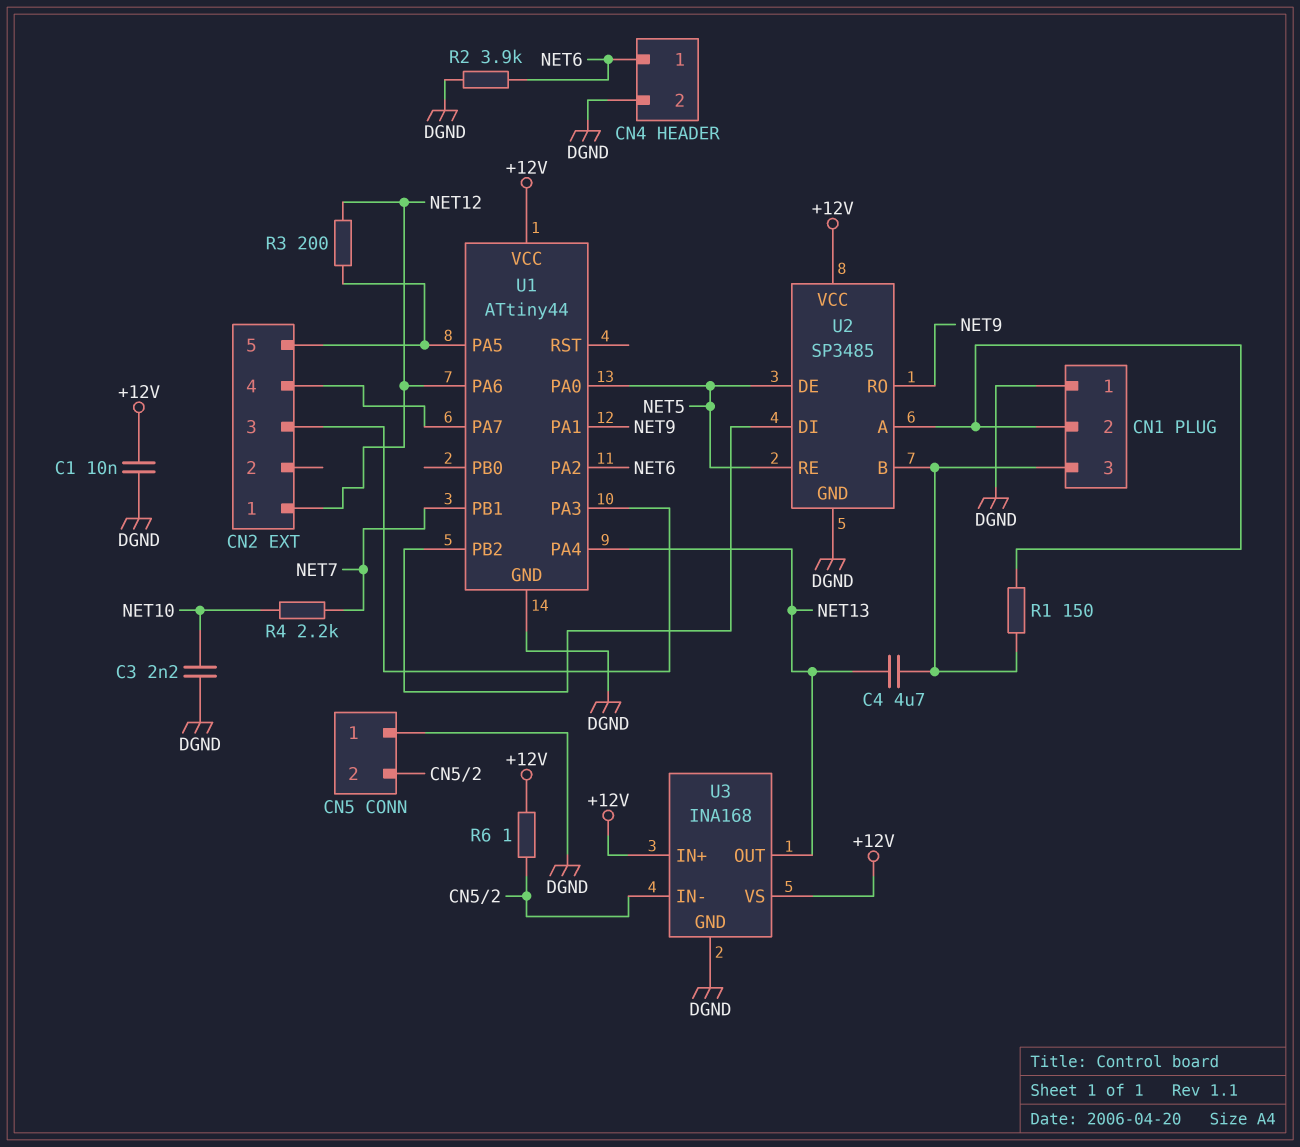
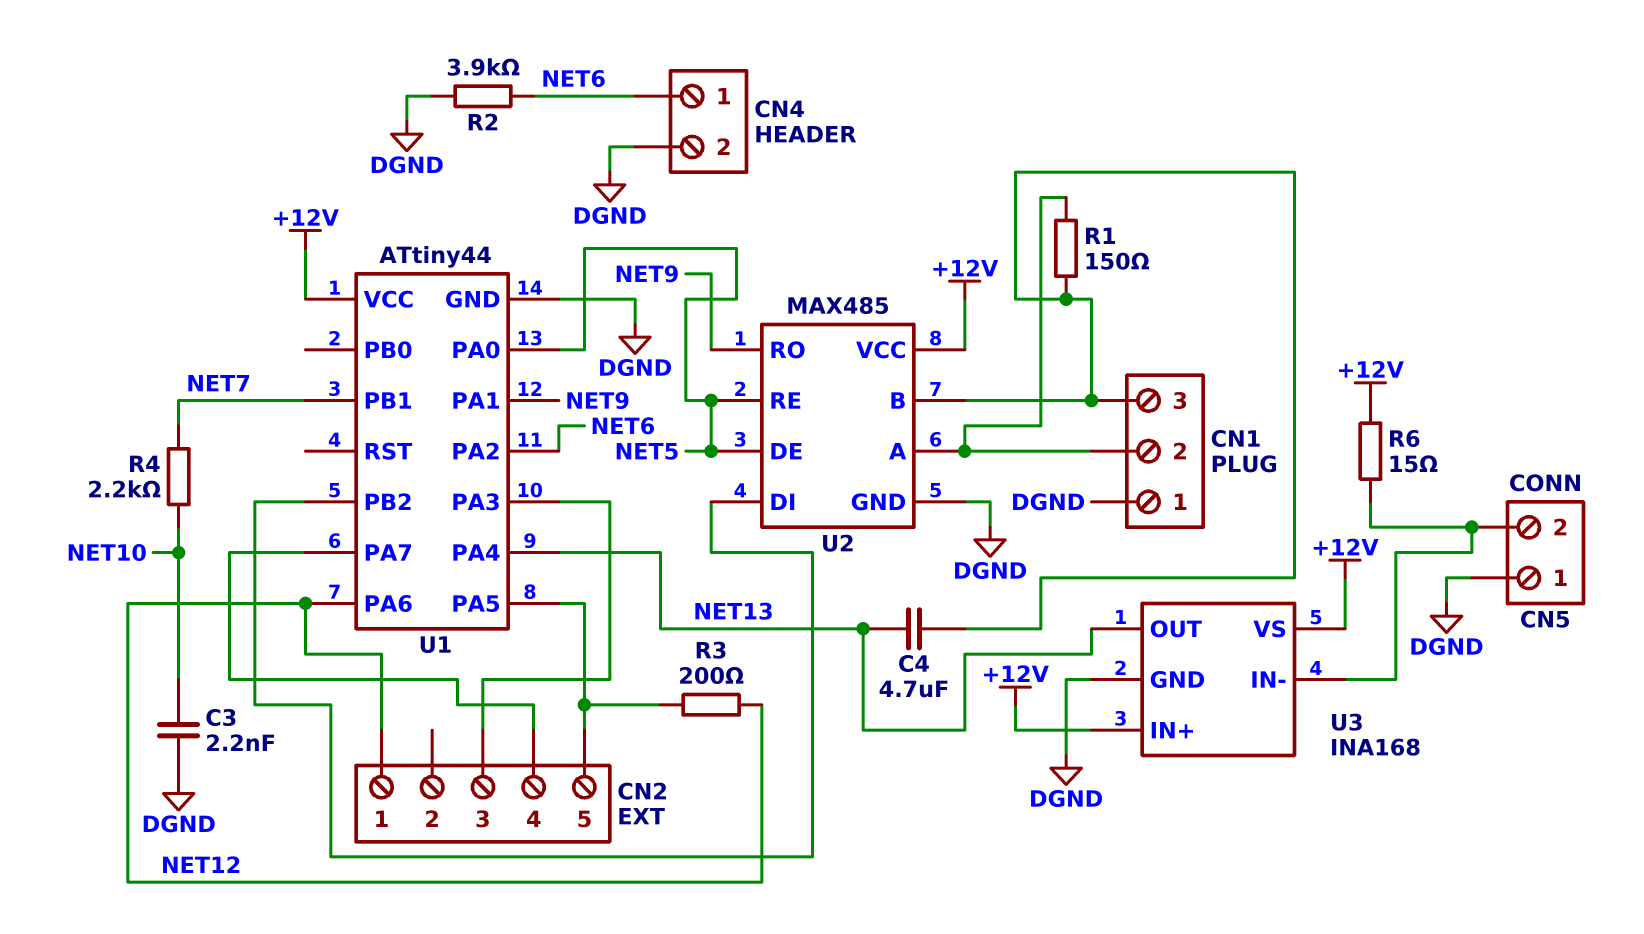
C1: 10nF (+12V, DGND) -> none
R6: 1 (+12V, CN5/2) -> 15 (+12V, CN5/2)
U2: SP3485 -> MAX485

